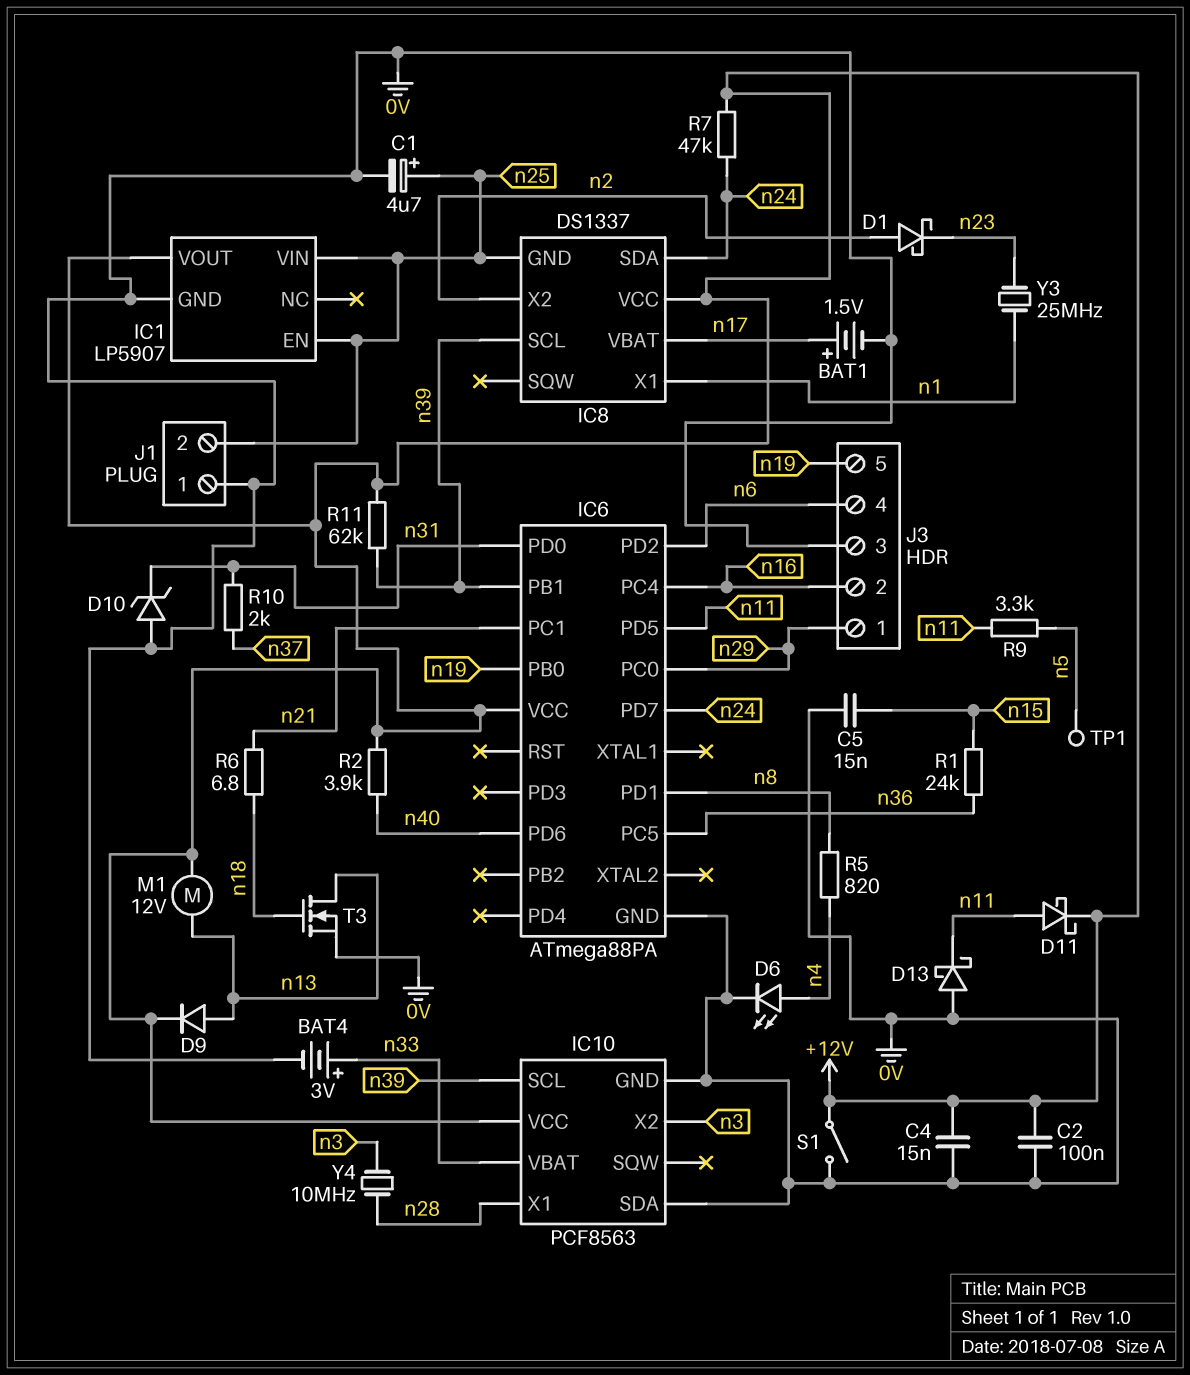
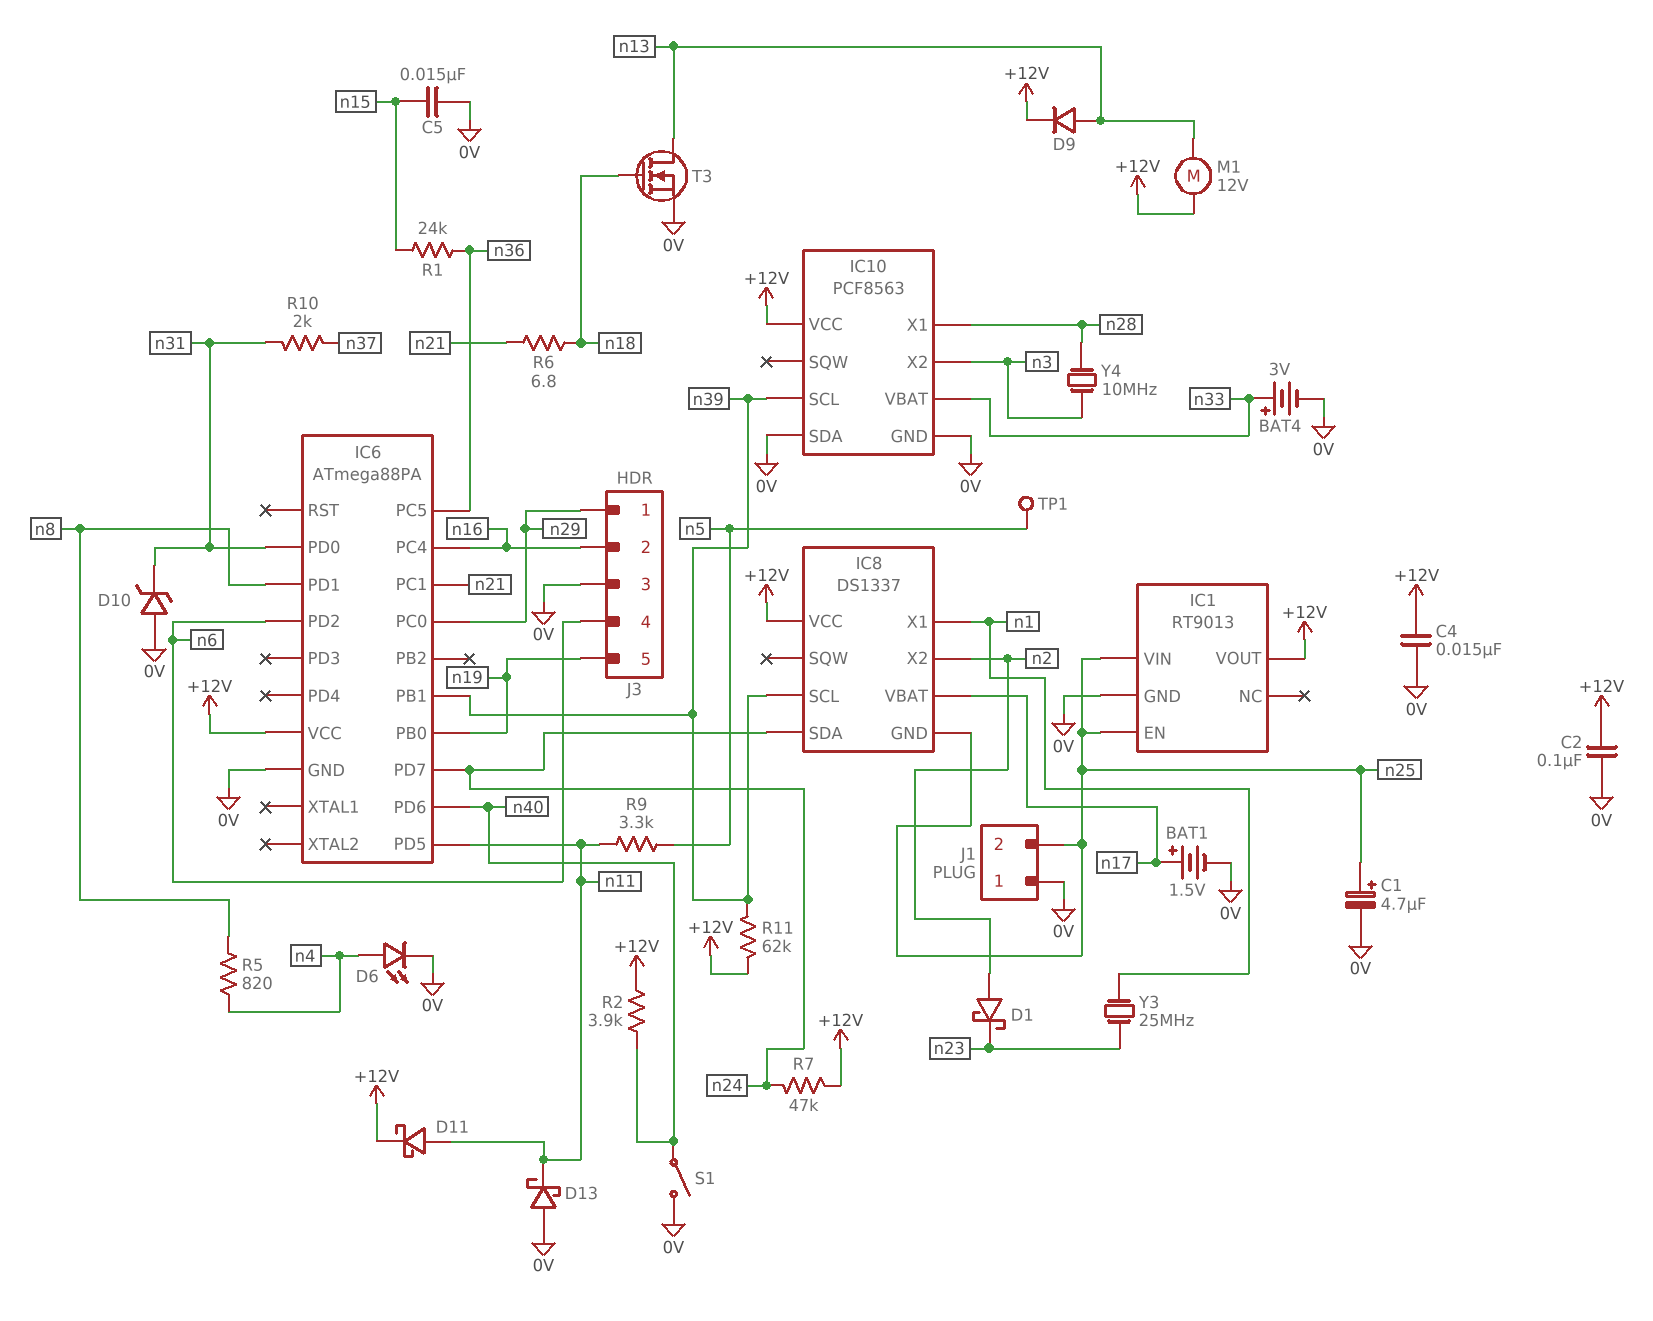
IC1: LP5907 -> RT9013
S1: switch (+12V, 0V) -> switch (0V, n40)

